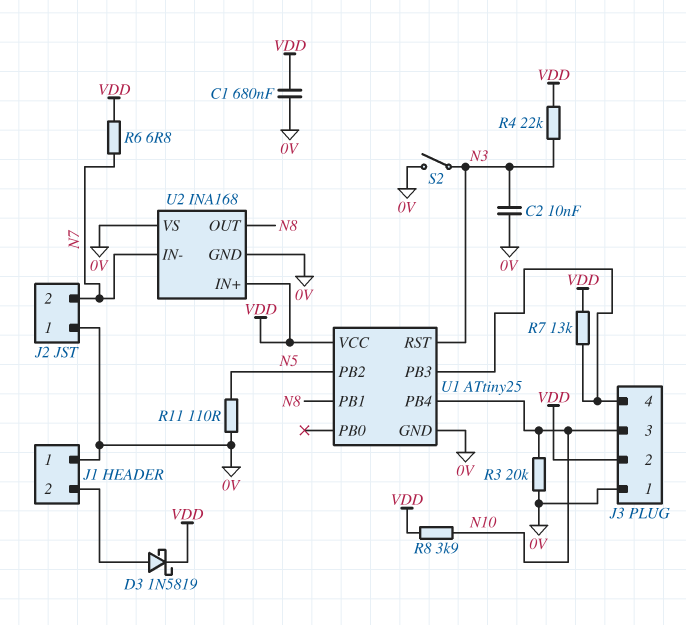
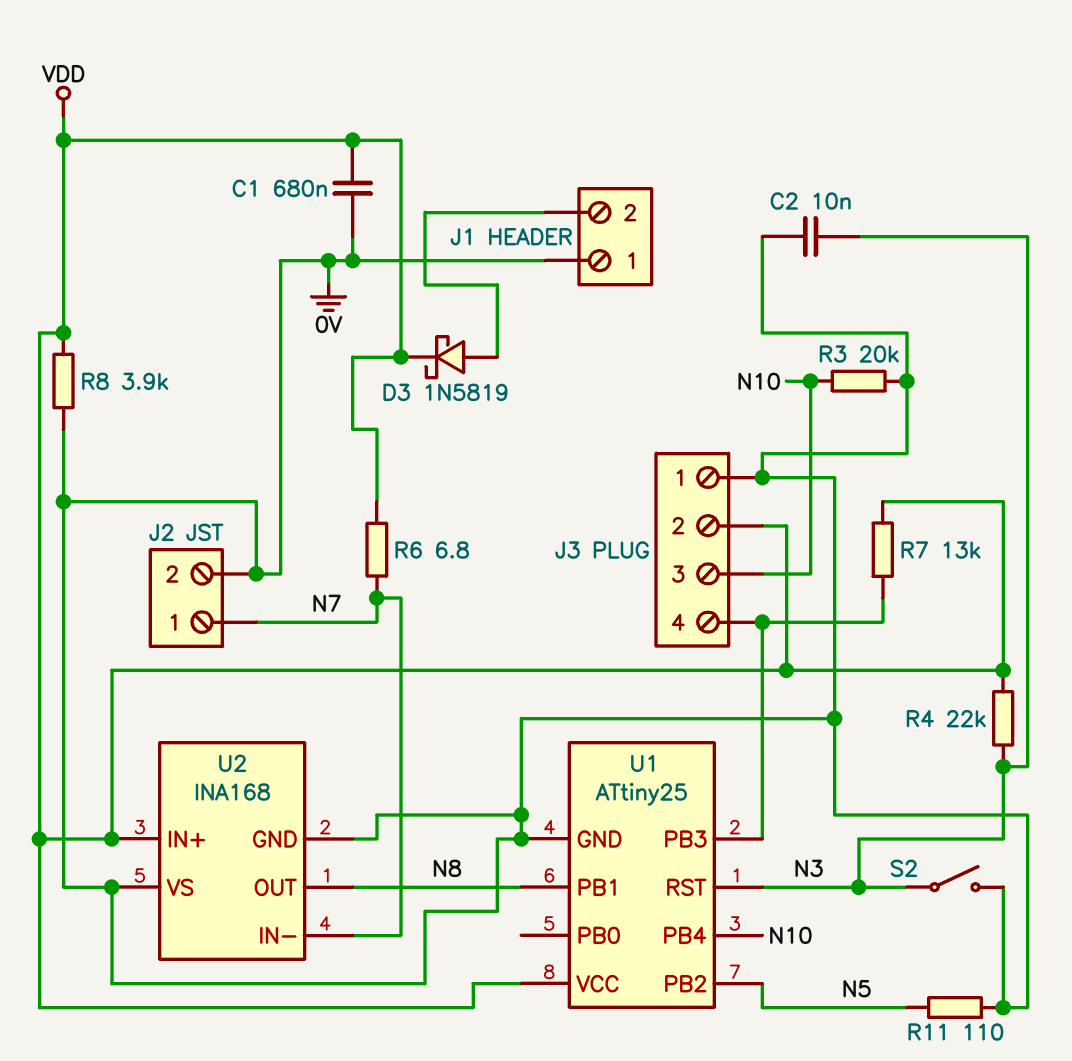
J2 pin 1: 0V -> N7
J2 pin 2: N7 -> 0V
R8: 3.9k (N10, VDD) -> 3.9k (0V, VDD)

